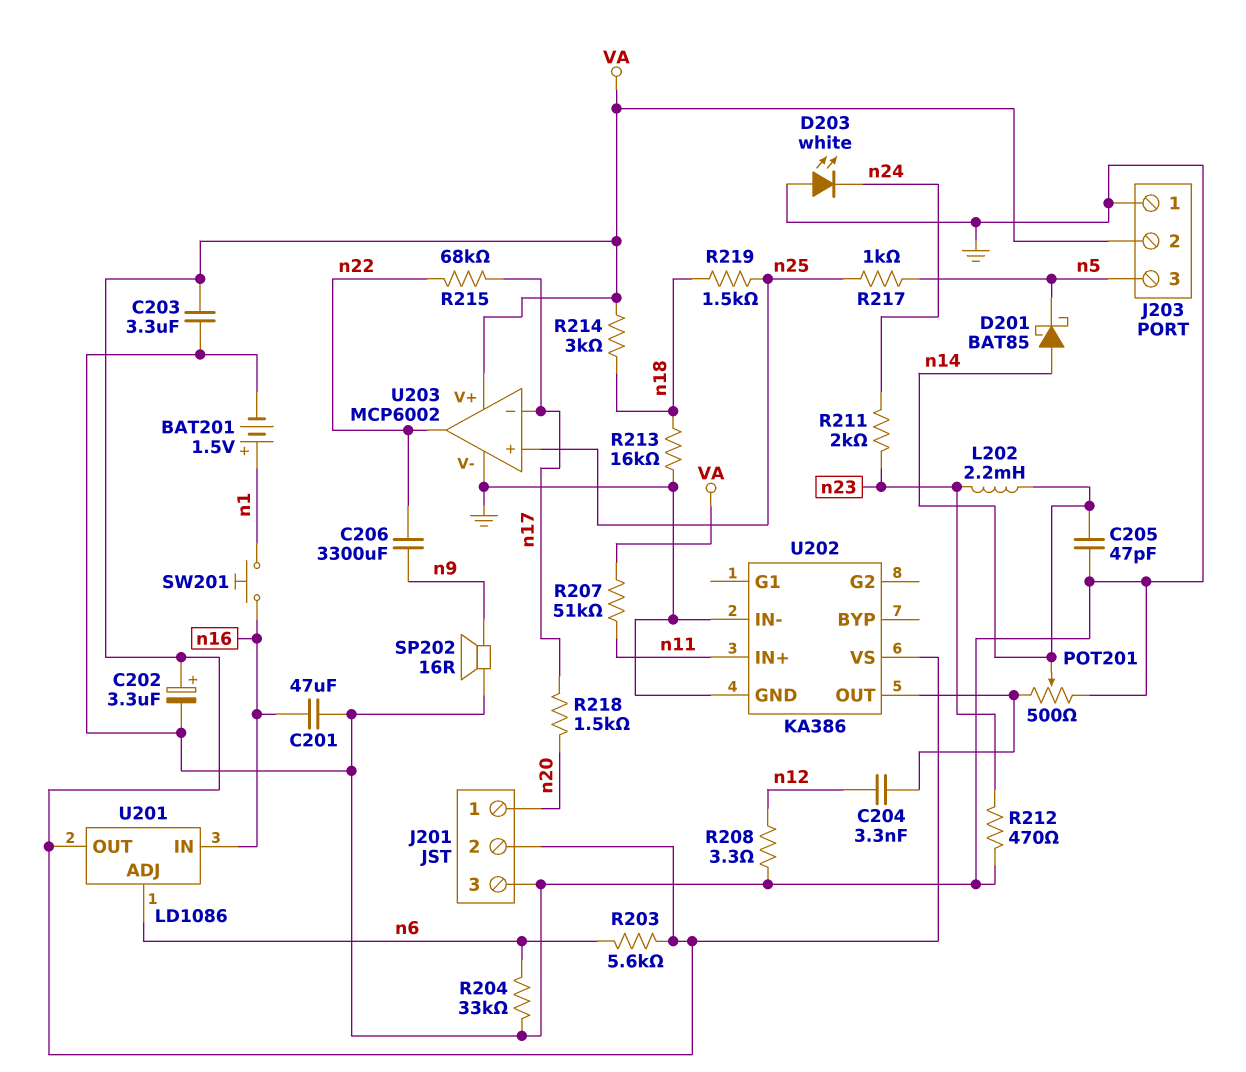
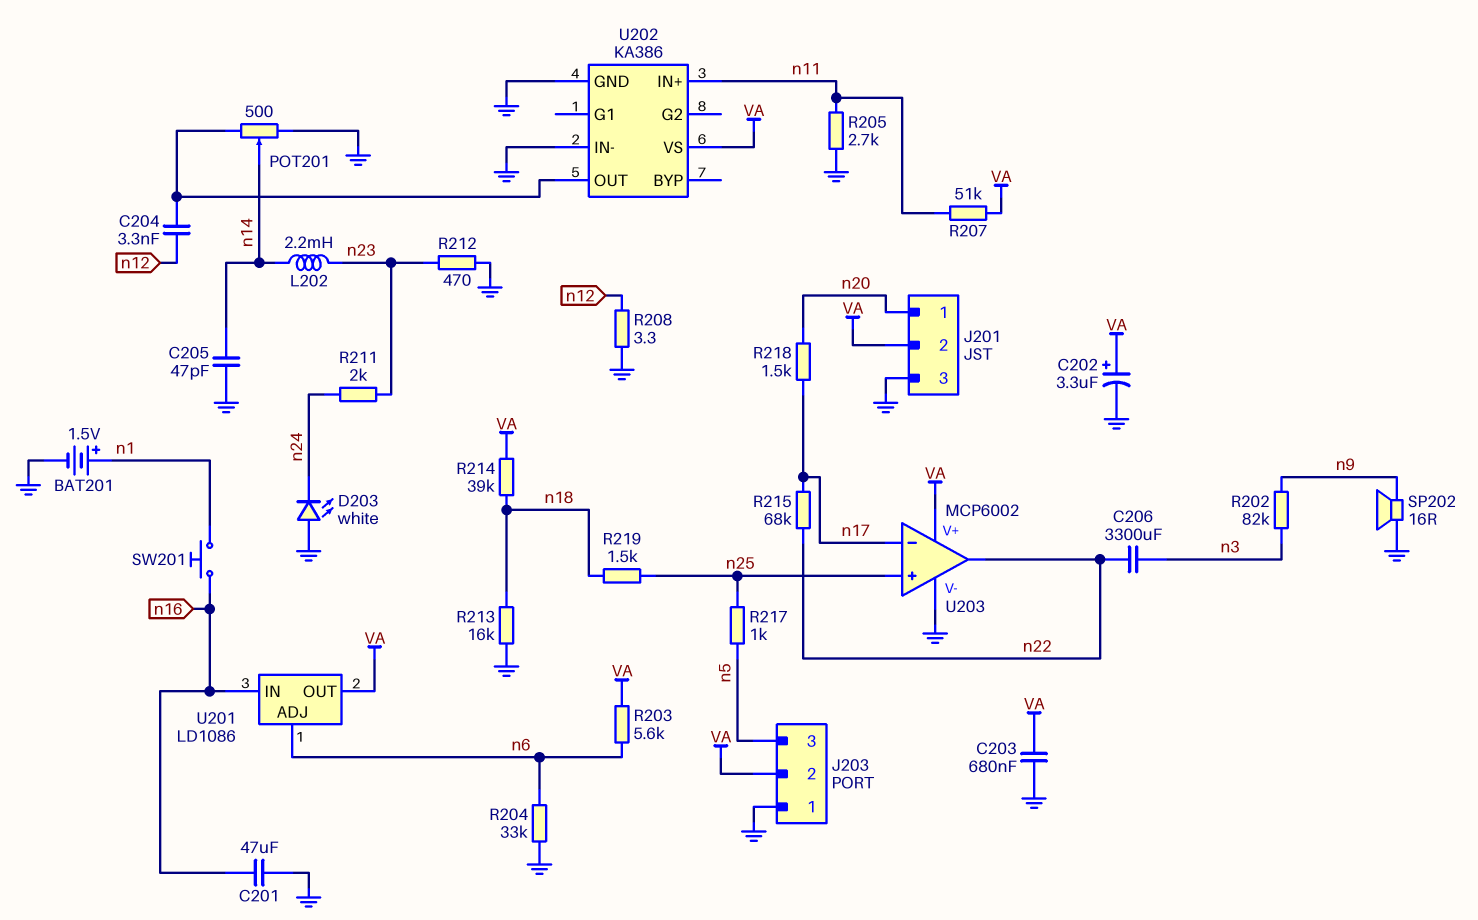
C203: 3.3uF (GND, VA) -> 680nF (GND, VA)
C206: 3300uF (n9, n22) -> 3300uF (n3, n22)
D201: schottky BAT85 (A n14, K n5) -> none
R202: none -> 82k (n3, n9)
R205: none -> 2.7k (GND, n11)
R214: 3k (VA, n18) -> 39k (VA, n18)

